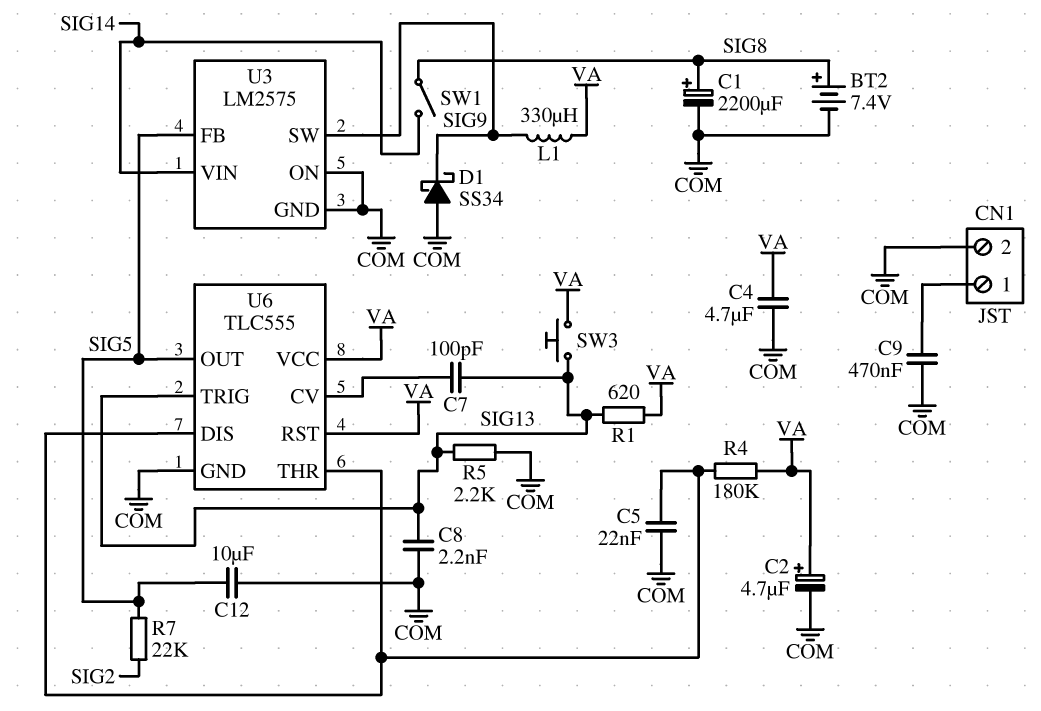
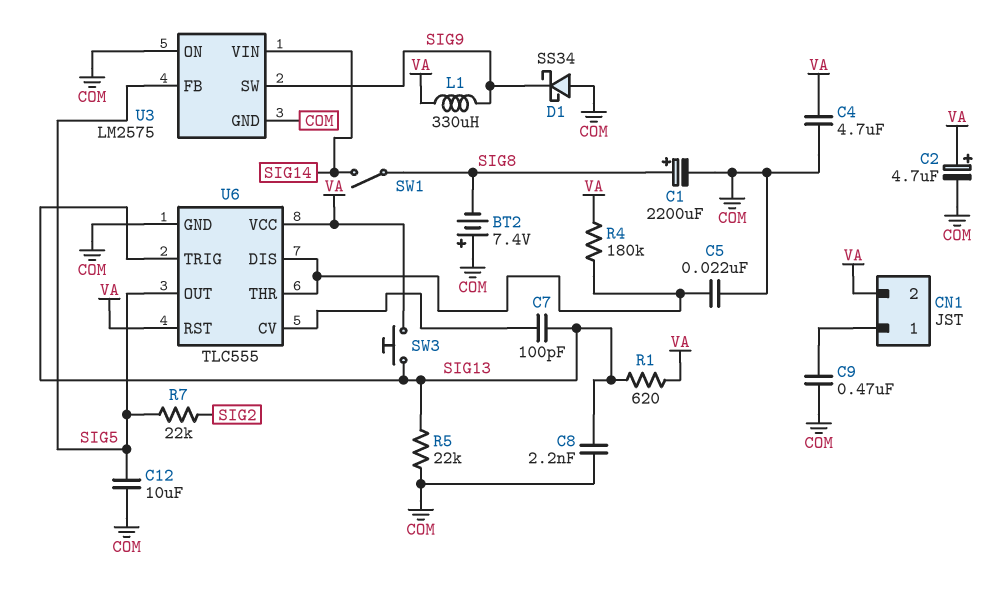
BT2: 7.4V (plus SIG8, minus COM) -> 7.4V (plus COM, minus SIG8)
CN1 pin 2: COM -> VA
R5: 2.2k (COM, SIG13) -> 22k (COM, SIG13)

